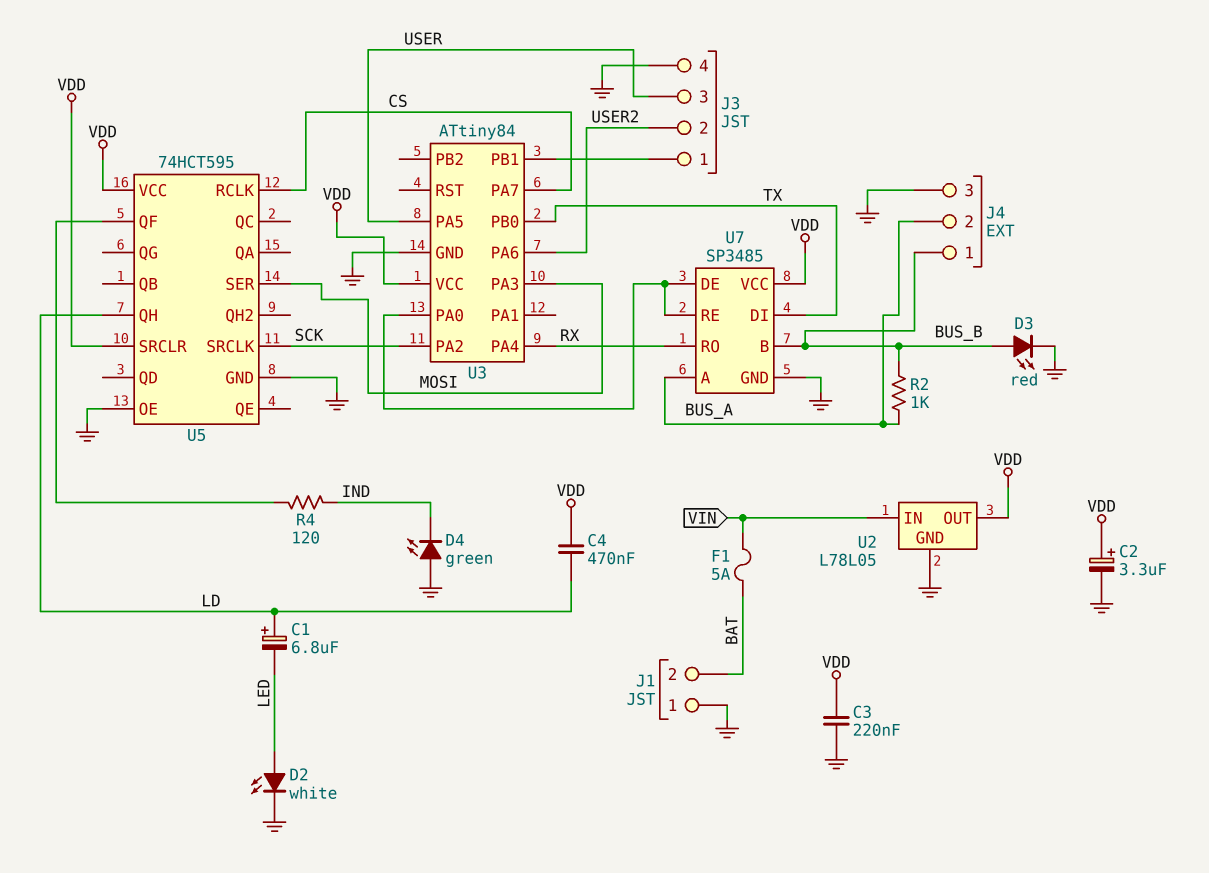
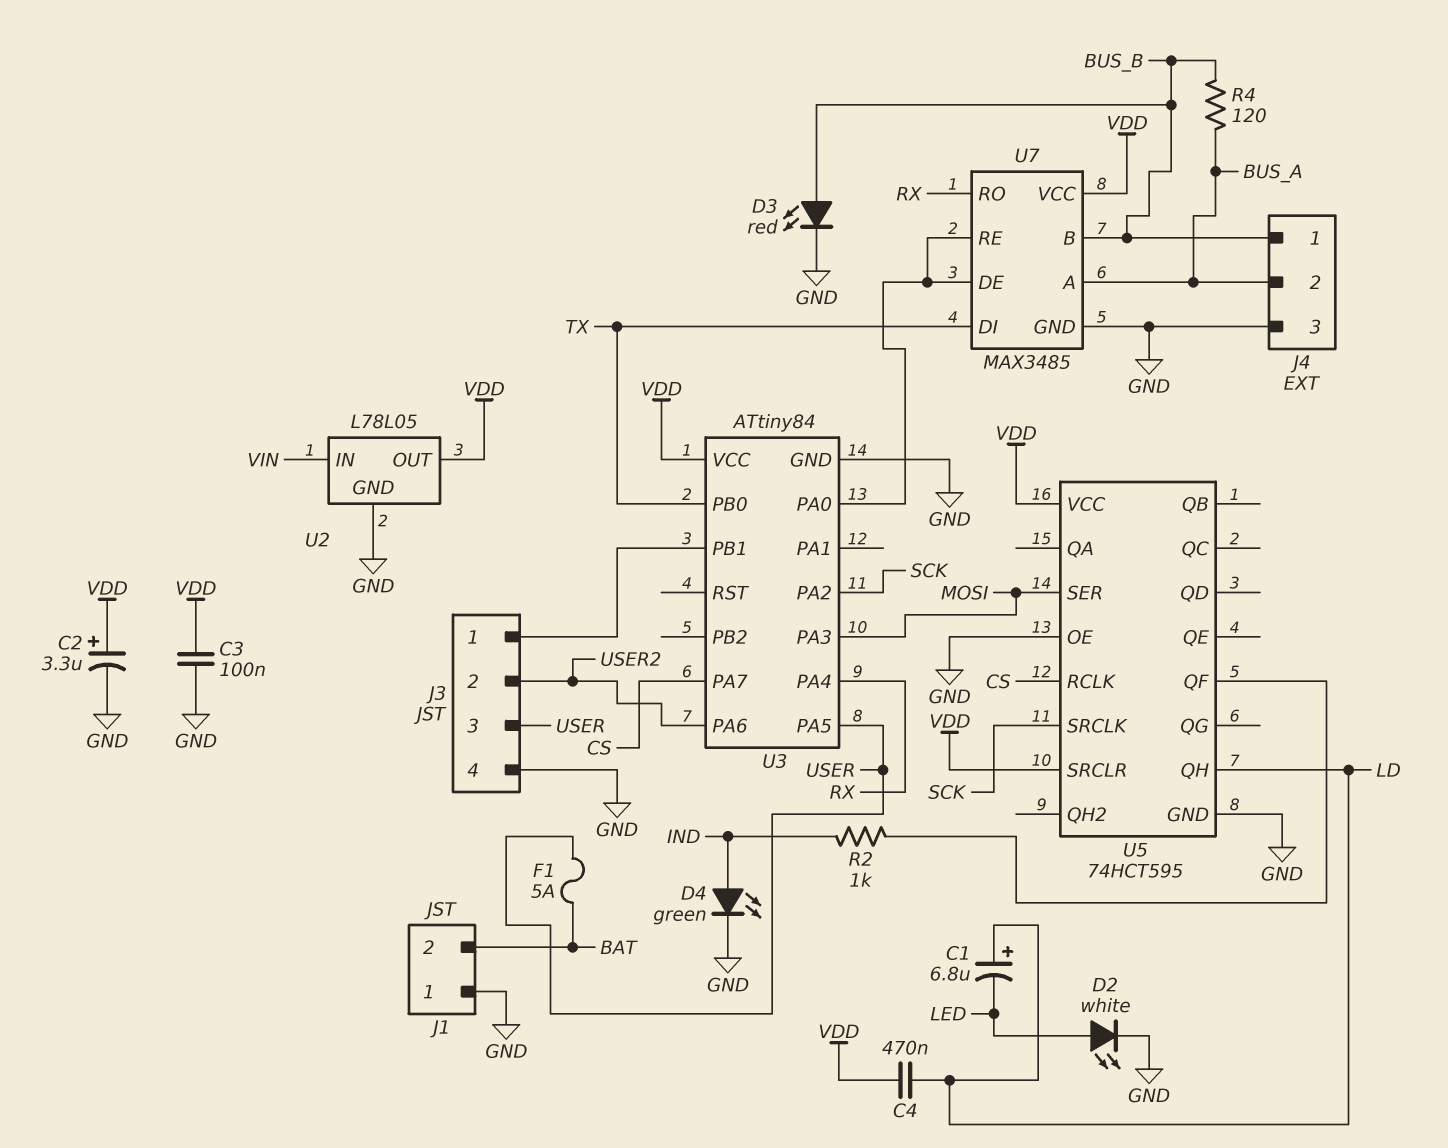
C3: 220nF (GND, VDD) -> 100nF (GND, VDD)
D4: LED green (A GND, K IND) -> LED green (A IND, K GND)
F1: 5A (BAT, VIN) -> 5A (BAT, USER)
R2: 1k (BUS_A, BUS_B) -> 1k (IND, U5/QF)
R4: 120 (IND, U5/QF) -> 120 (BUS_A, BUS_B)
U7: SP3485 -> MAX3485

